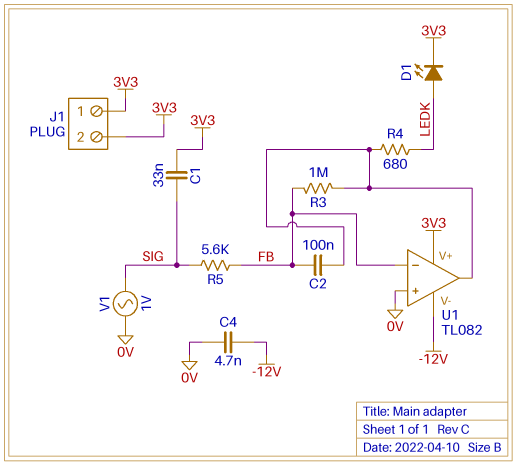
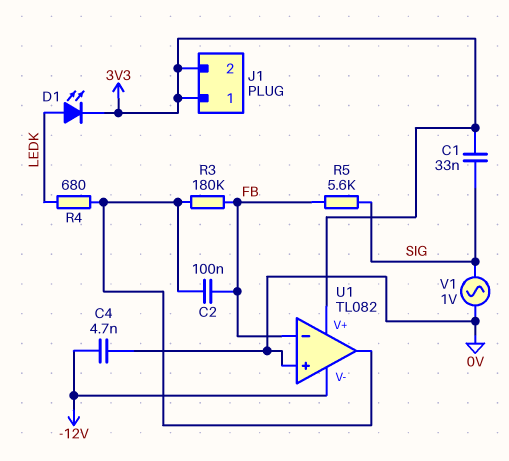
R3: 1M (FB, U1/out) -> 180k (FB, U1/out)

